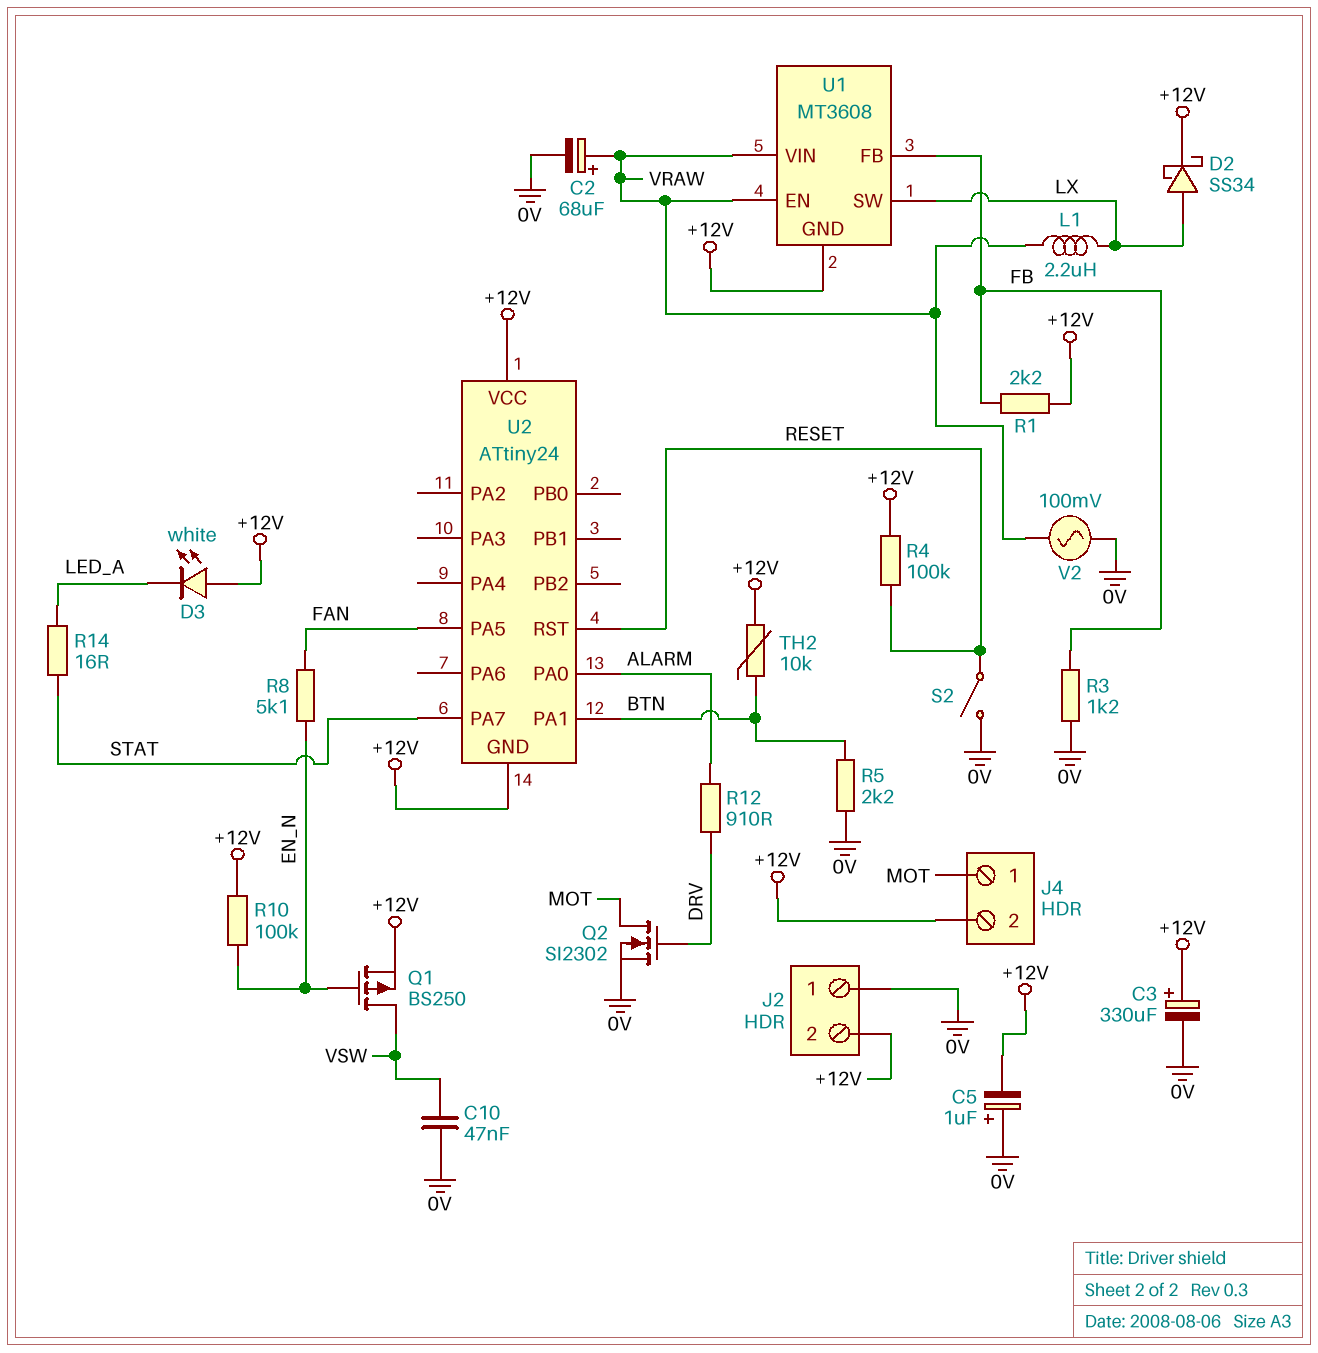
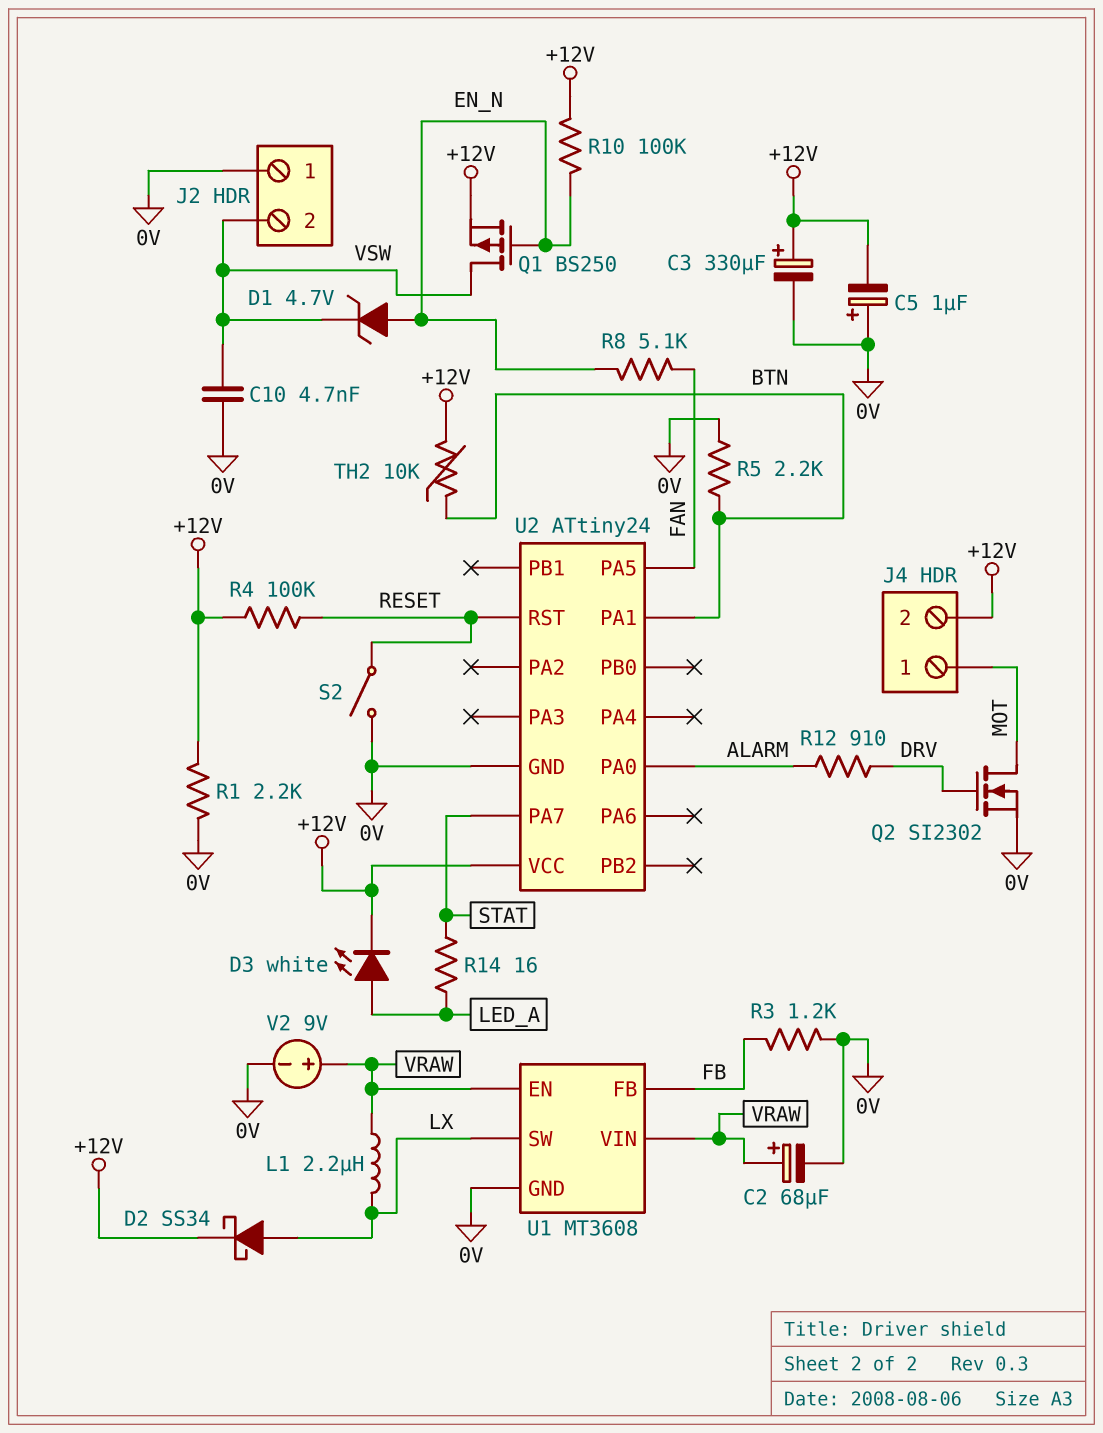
C10: 47nF (0V, VSW) -> 4.7nF (0V, VSW)
D1: none -> zener 4.7V (A EN_N, K VSW)
D3: LED white (A +12V, K LED_A) -> LED white (A LED_A, K +12V)
J2 pin 2: +12V -> VSW
R1: 2.2k (+12V, FB) -> 2.2k (+12V, 0V)
U1 pin GND: +12V -> 0V
U2 pin GND: +12V -> 0V
V2: AC 100mV (0V, VRAW) -> 9V (plus VRAW, minus 0V)

